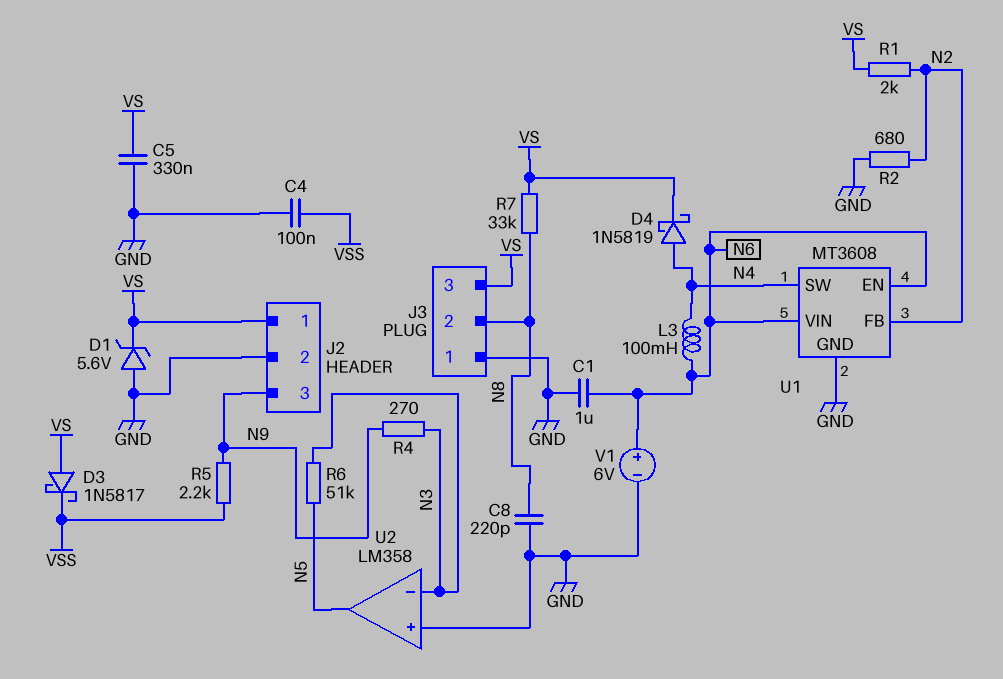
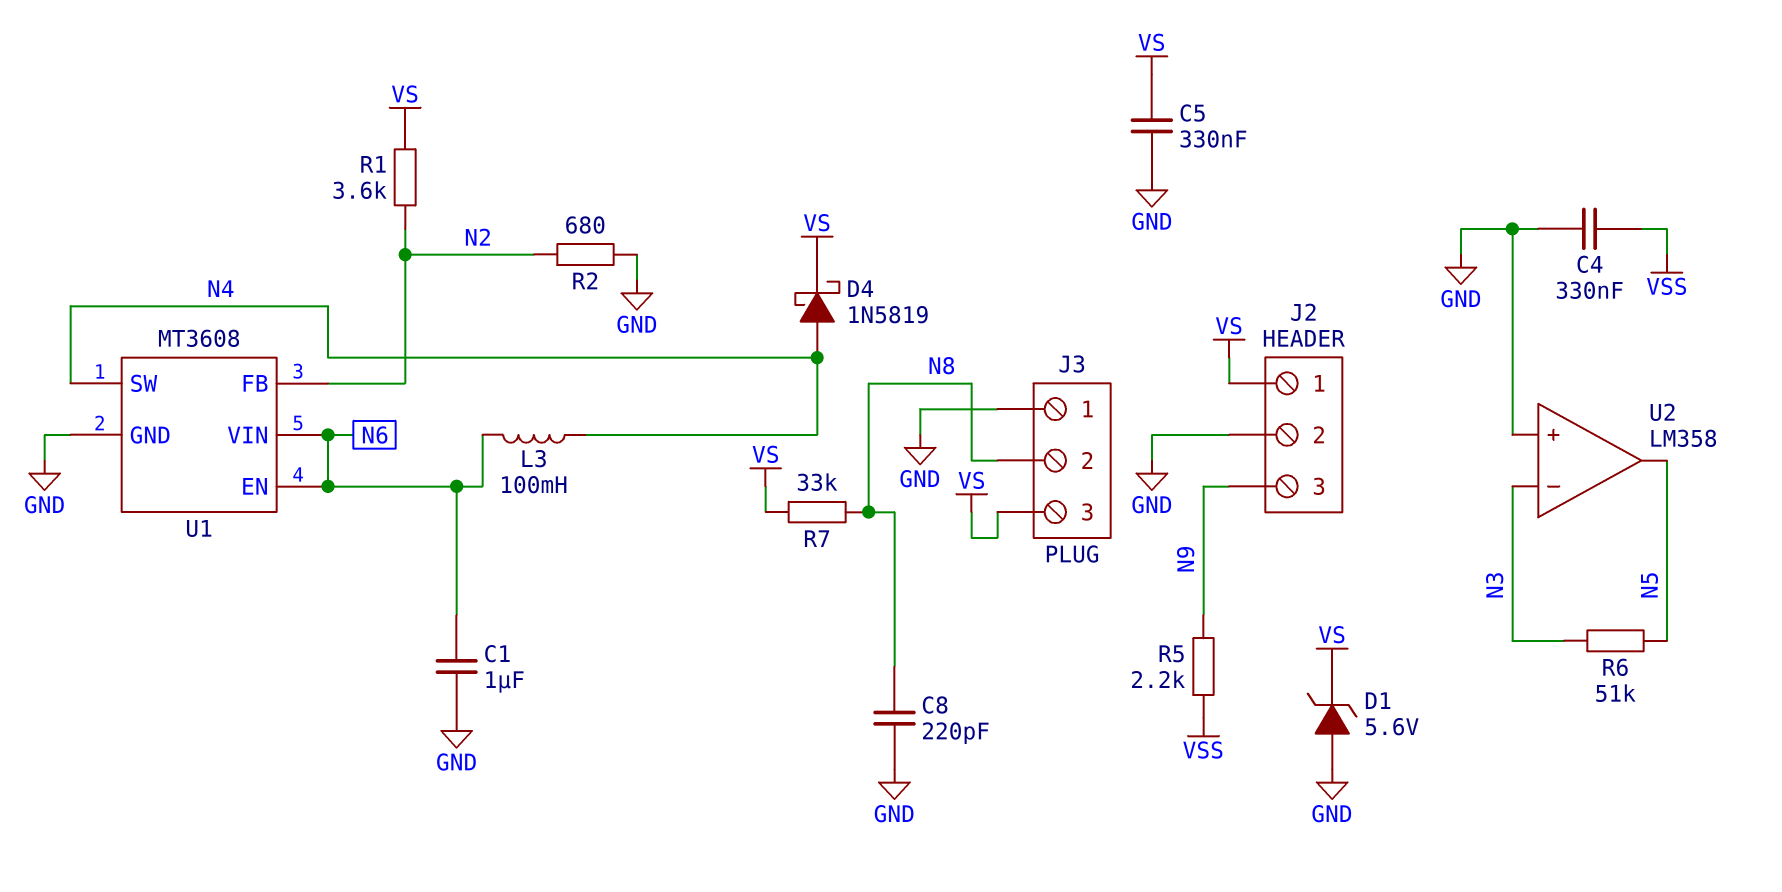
C4: 100nF (GND, VSS) -> 330nF (GND, VSS)
D3: schottky 1N5817 (A VS, K VSS) -> none
R1: 2k (N2, VS) -> 3.6k (N2, VS)
R4: 270 (N3, N9) -> none
V1: 6V (plus N6, minus GND) -> none

